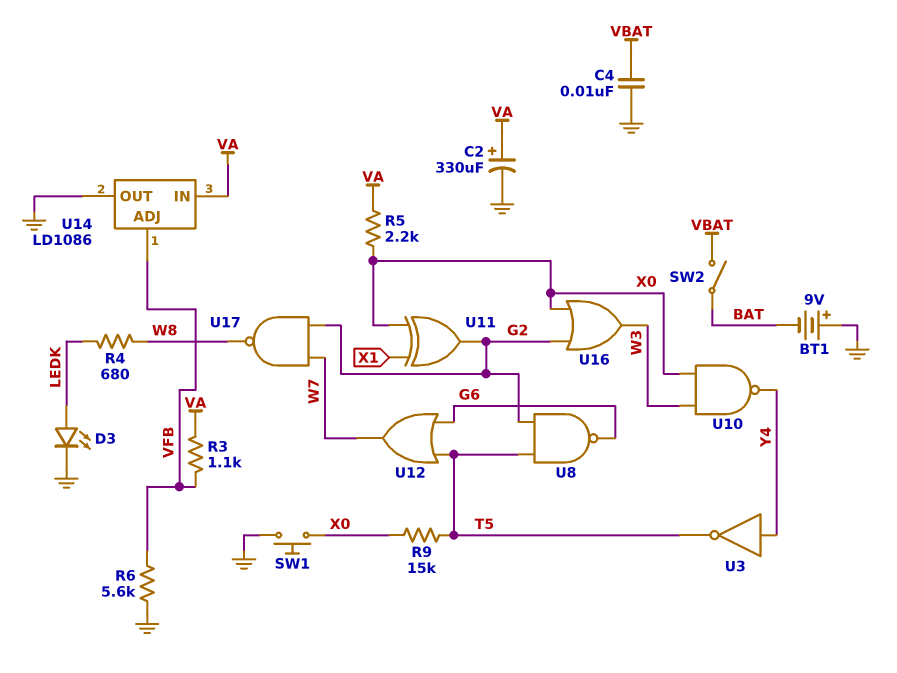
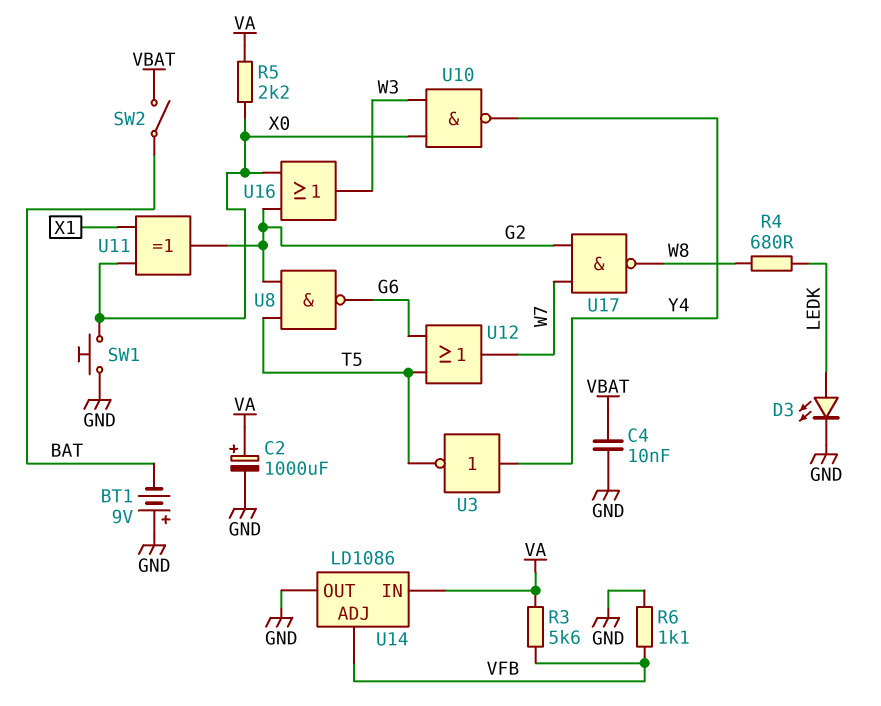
C2: 330uF (plus VA, minus GND) -> 1000uF (plus VA, minus GND)
R3: 1.1k (VA, VFB) -> 5.6k (VA, VFB)
R6: 5.6k (GND, VFB) -> 1.1k (GND, VFB)
R9: 15k (T5, X0) -> none

